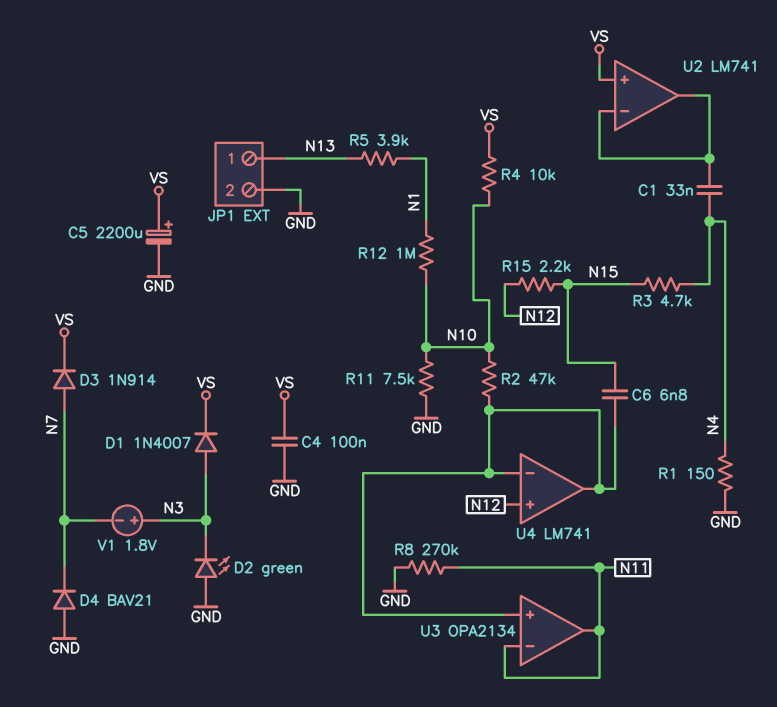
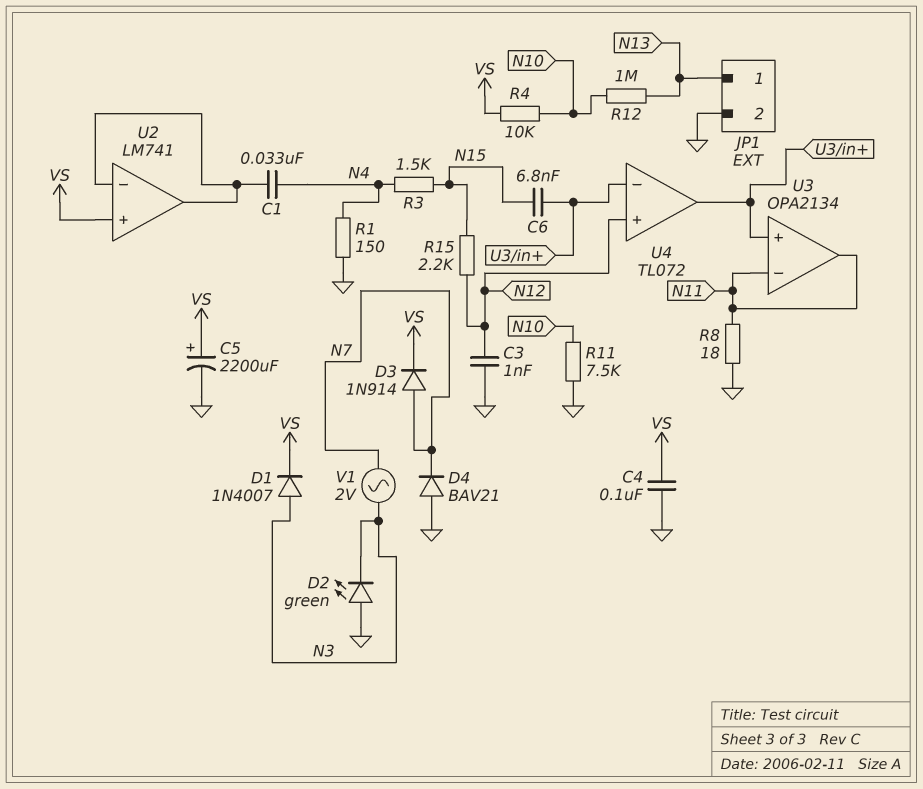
C3: none -> 1nF (GND, N12)
R2: 47k (N10, U3/in+) -> none
R3: 4.7k (N4, N15) -> 1.5k (N4, N15)
R5: 3.9k (N1, N13) -> none
R8: 270k (GND, N11) -> 18 (GND, N11)
R12: 1M (N1, N10) -> 1M (N10, N13)
U4: LM741 -> TL072
V1: 1.8V (plus N3, minus N7) -> AC 2V (N3, N7)

